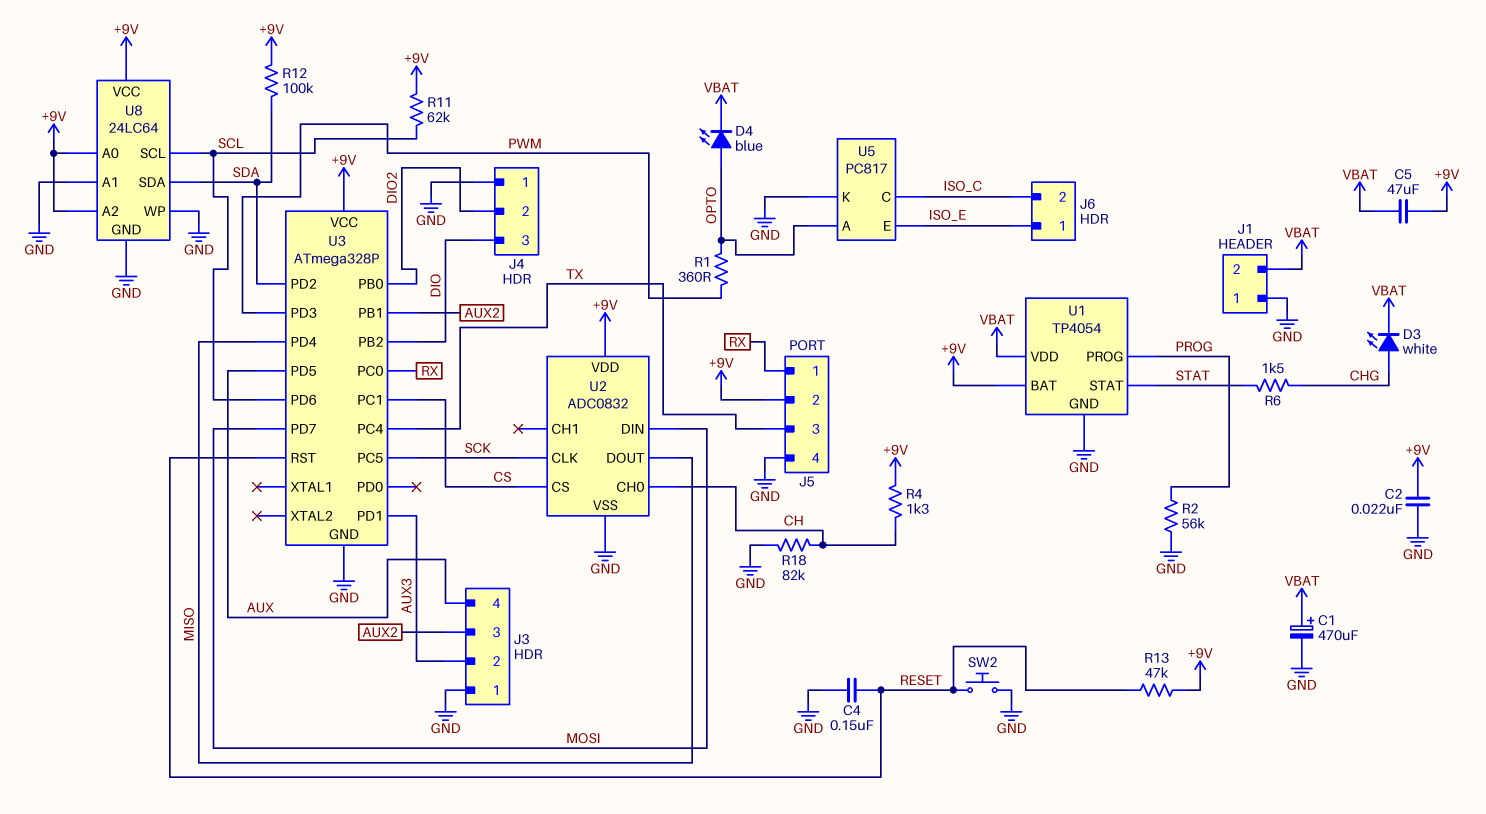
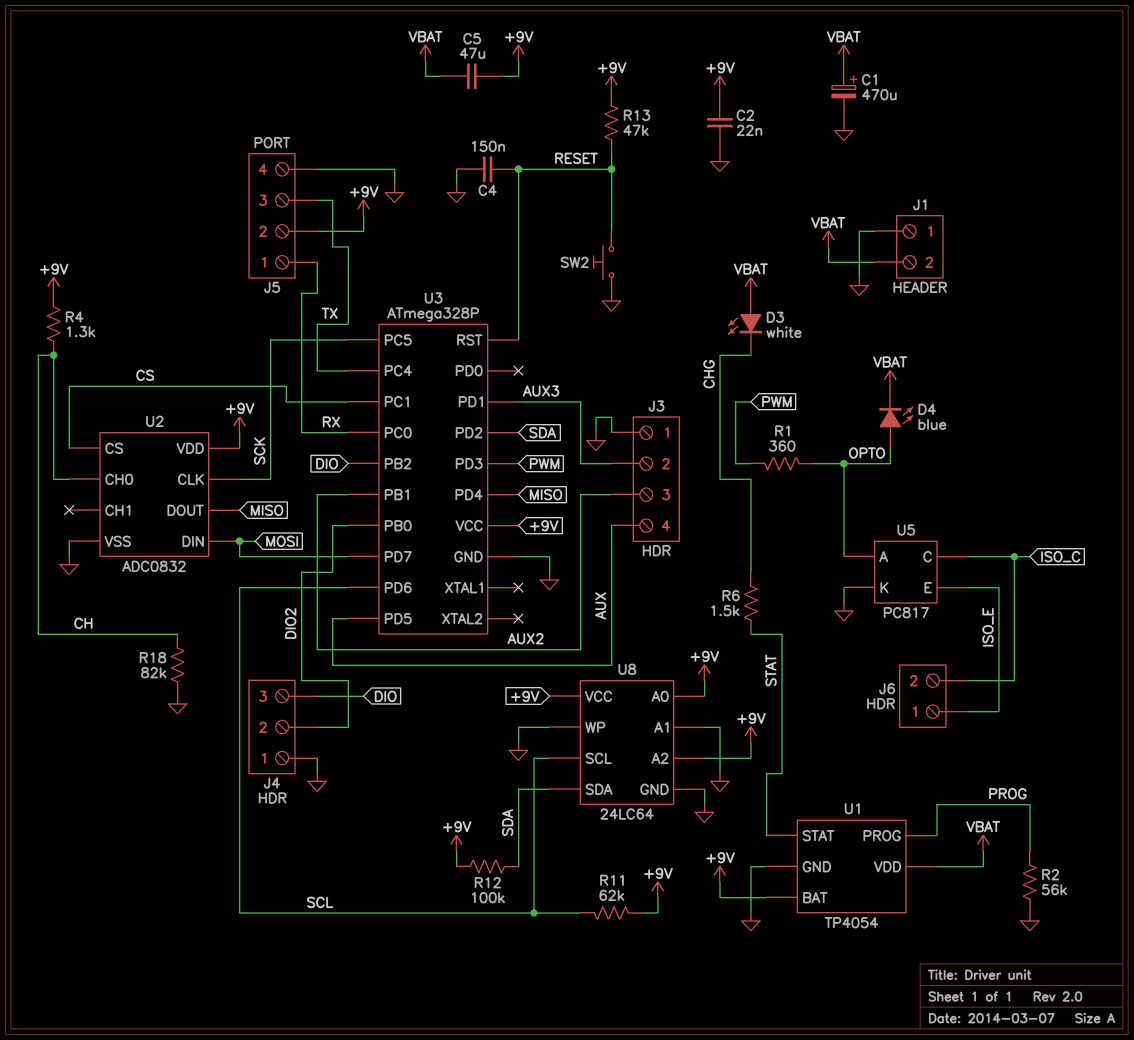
D3: LED white (A CHG, K VBAT) -> LED white (A VBAT, K CHG)

